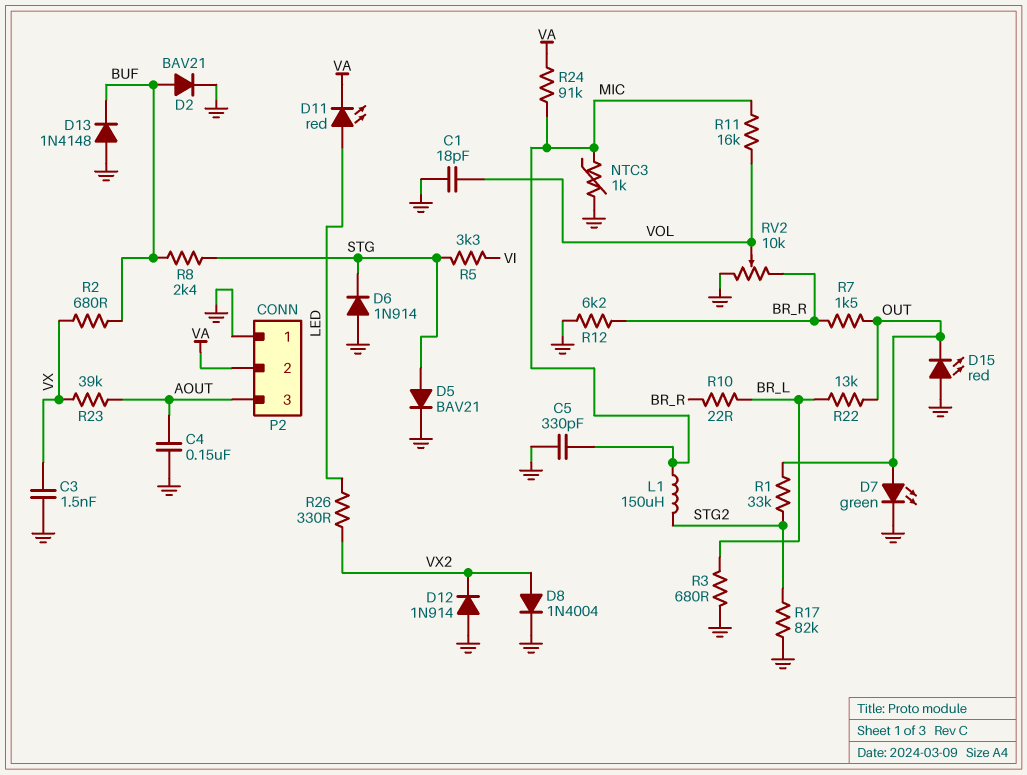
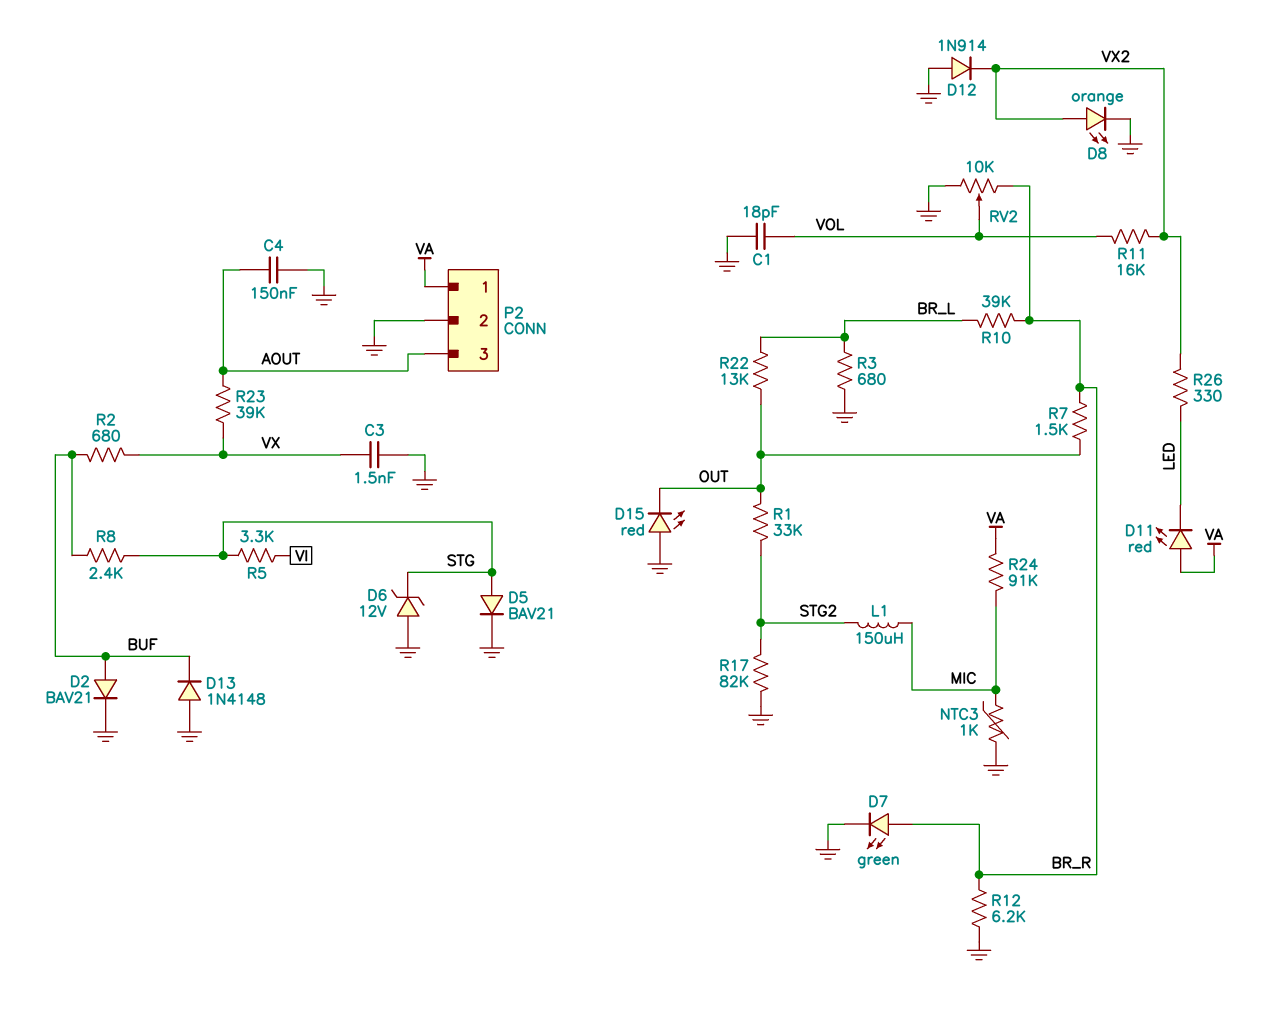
C5: 330pF (GND, MIC) -> none
D6: diode 1N914 (A GND, K STG) -> zener 12V (A GND, K STG)
D7: LED green (A OUT, K GND) -> LED green (A BR_R, K GND)
D8: diode 1N4004 (A VX2, K GND) -> LED orange (A VX2, K GND)
D11: LED red (A LED, K VA) -> LED red (A VA, K LED)
P2 pin 1: GND -> VA
P2 pin 2: VA -> GND
R10: 22 (BR_L, BR_R) -> 39k (BR_L, BR_R)
R11: 16k (MIC, VOL) -> 16k (VOL, VX2)

